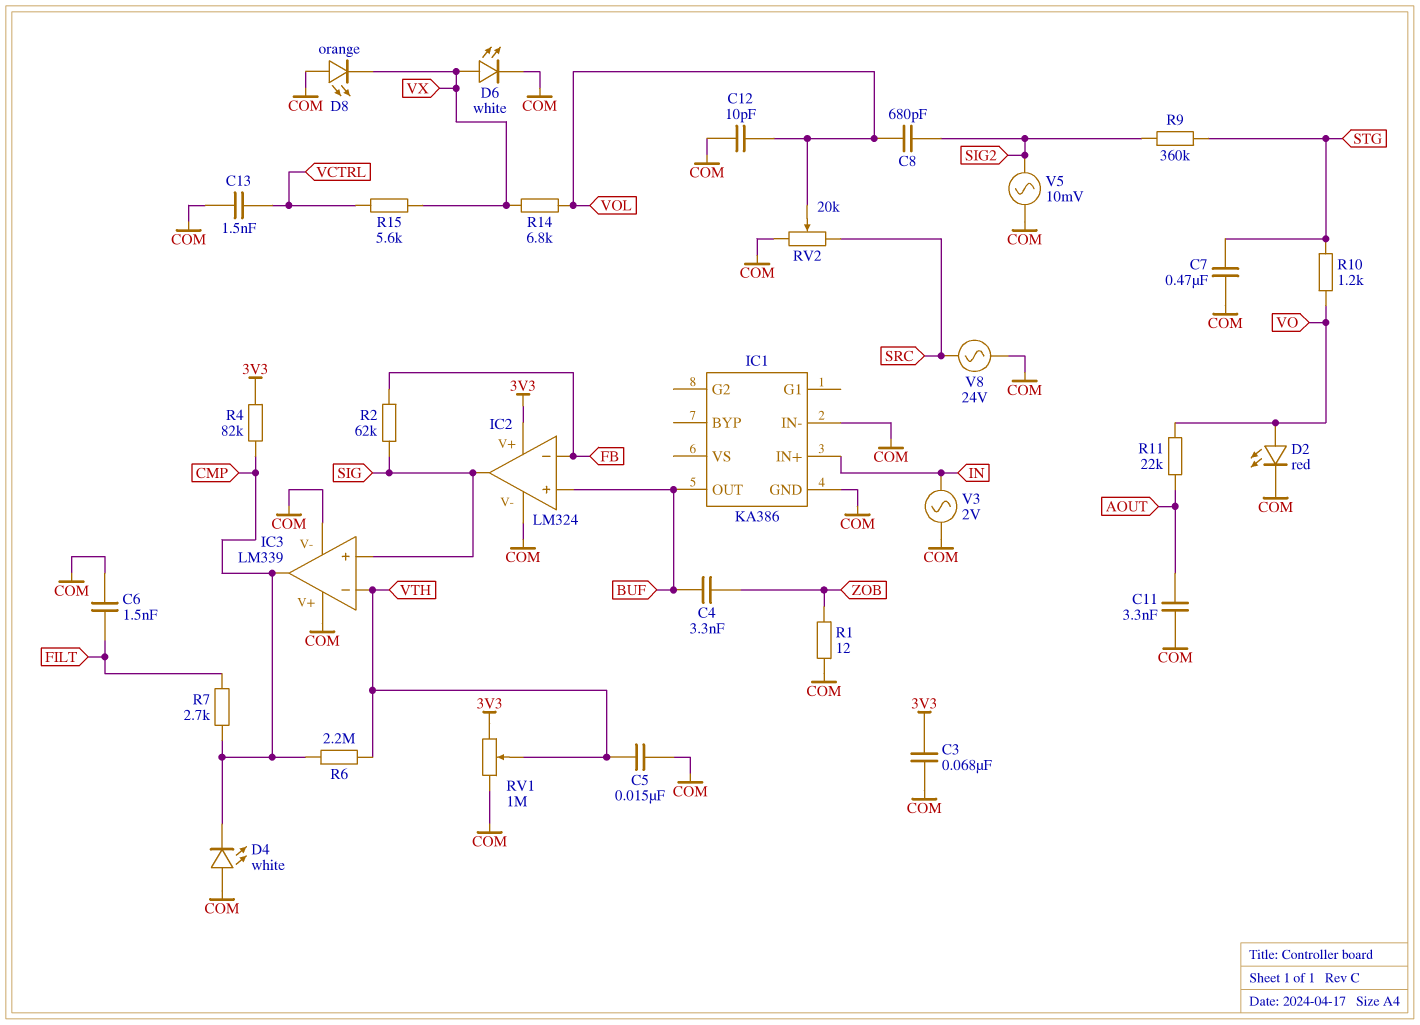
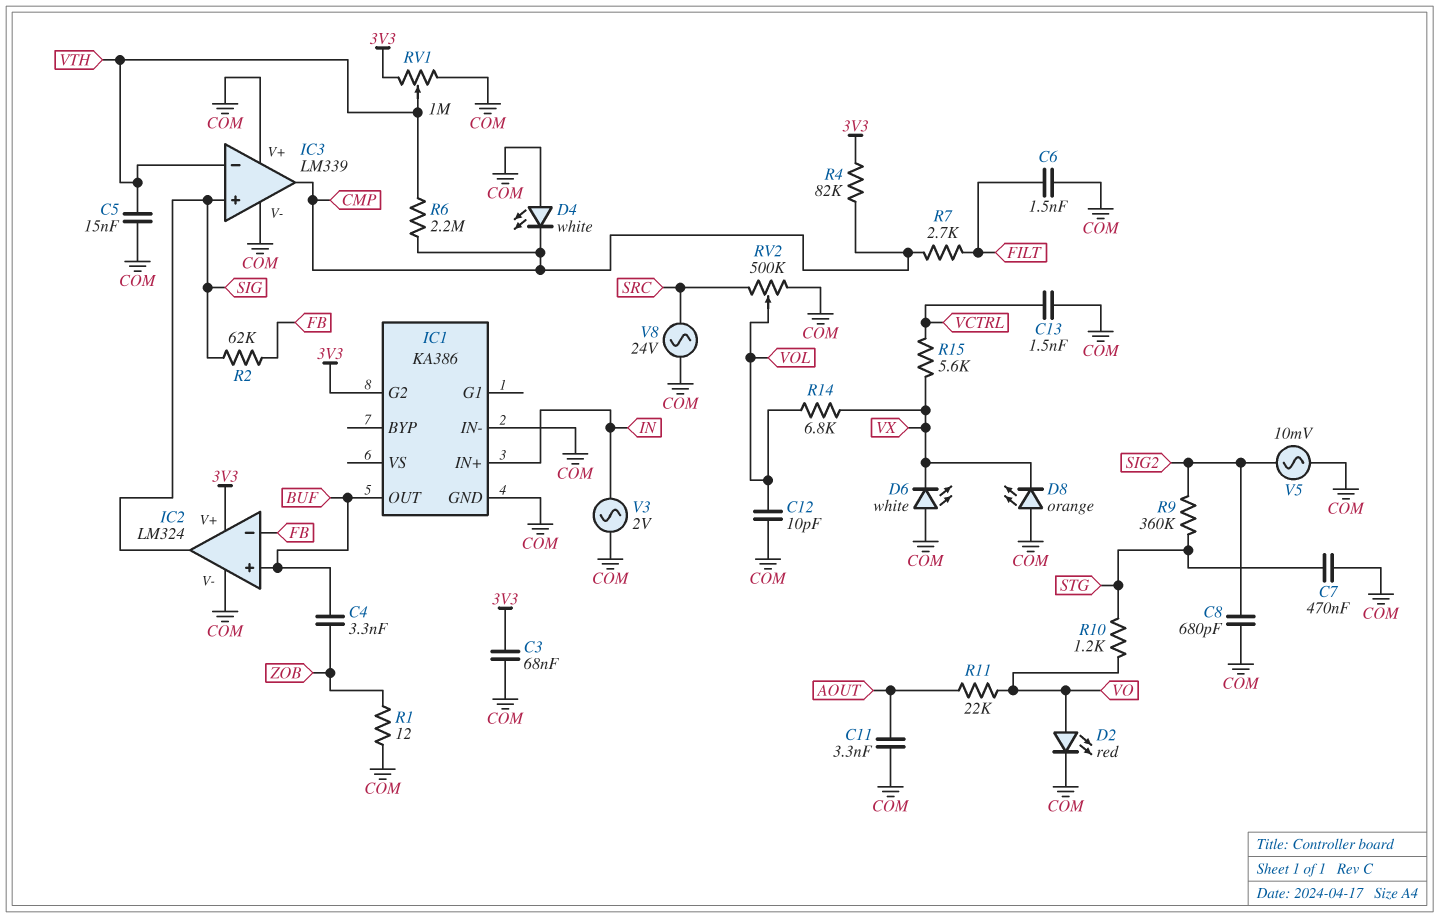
C8: 680pF (SIG2, VOL) -> 680pF (COM, SIG2)
D6: LED white (A VX, K COM) -> LED white (A COM, K VX)
IC1 pin G2: none -> 3V3
RV2: 20k (COM, SRC, wiper VOL) -> 500k (COM, SRC, wiper VOL)

